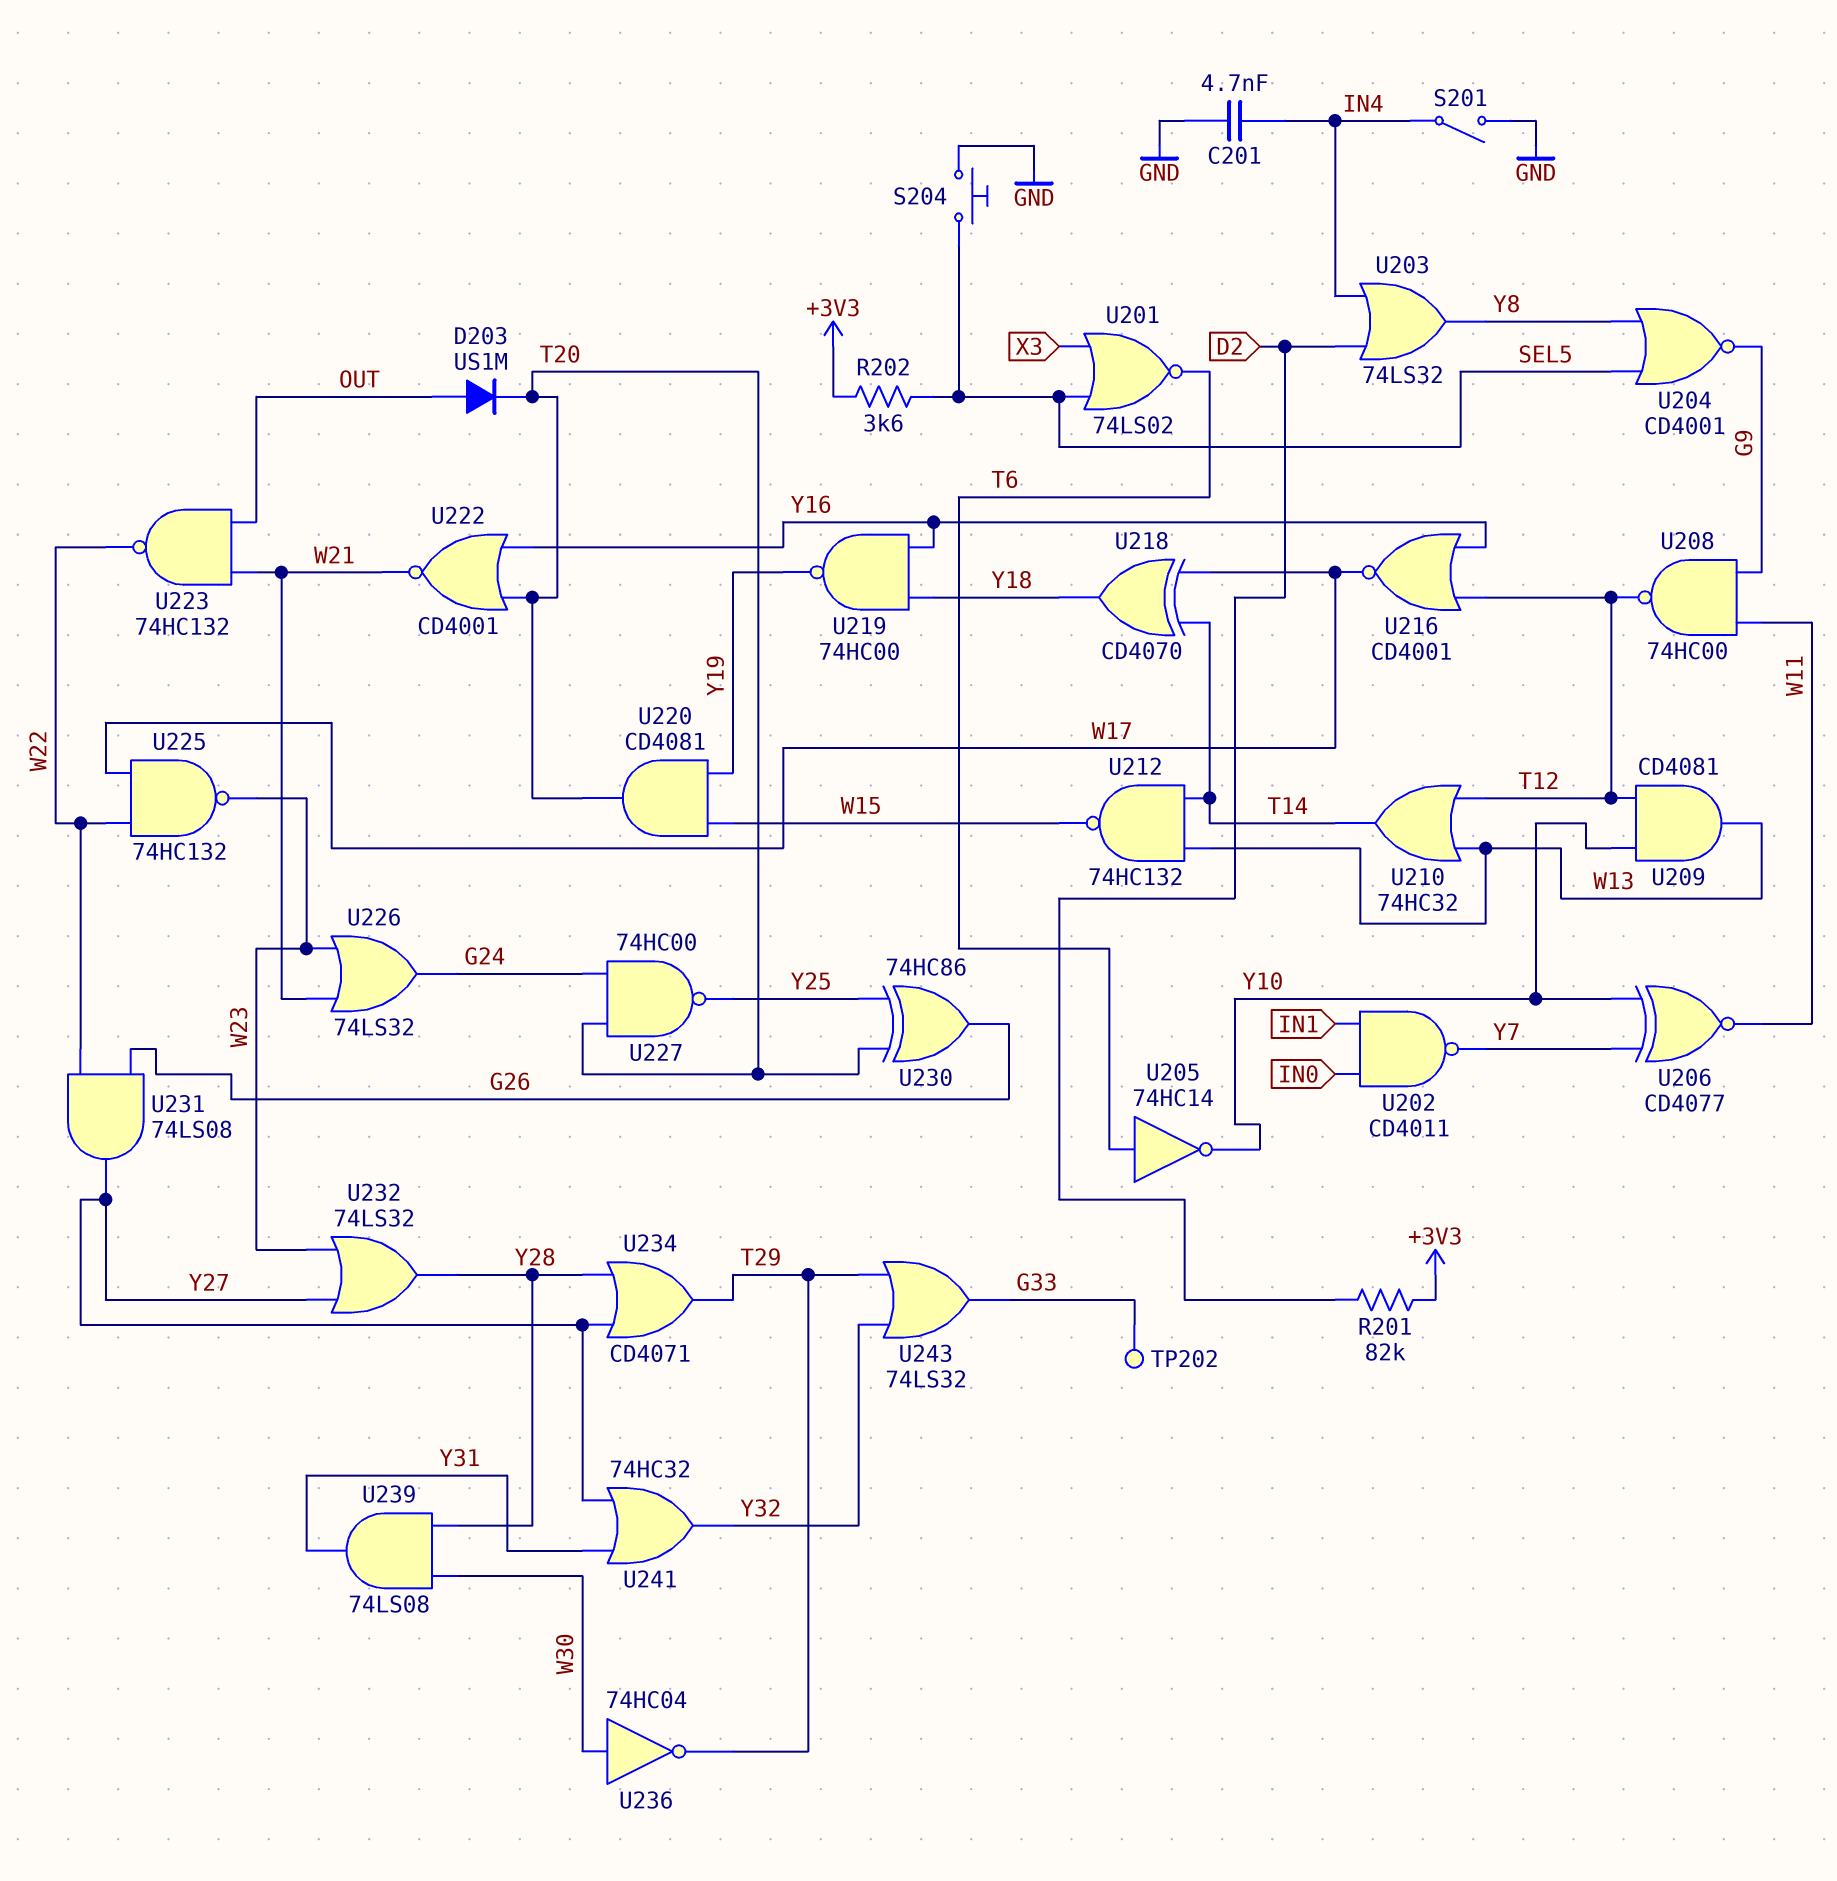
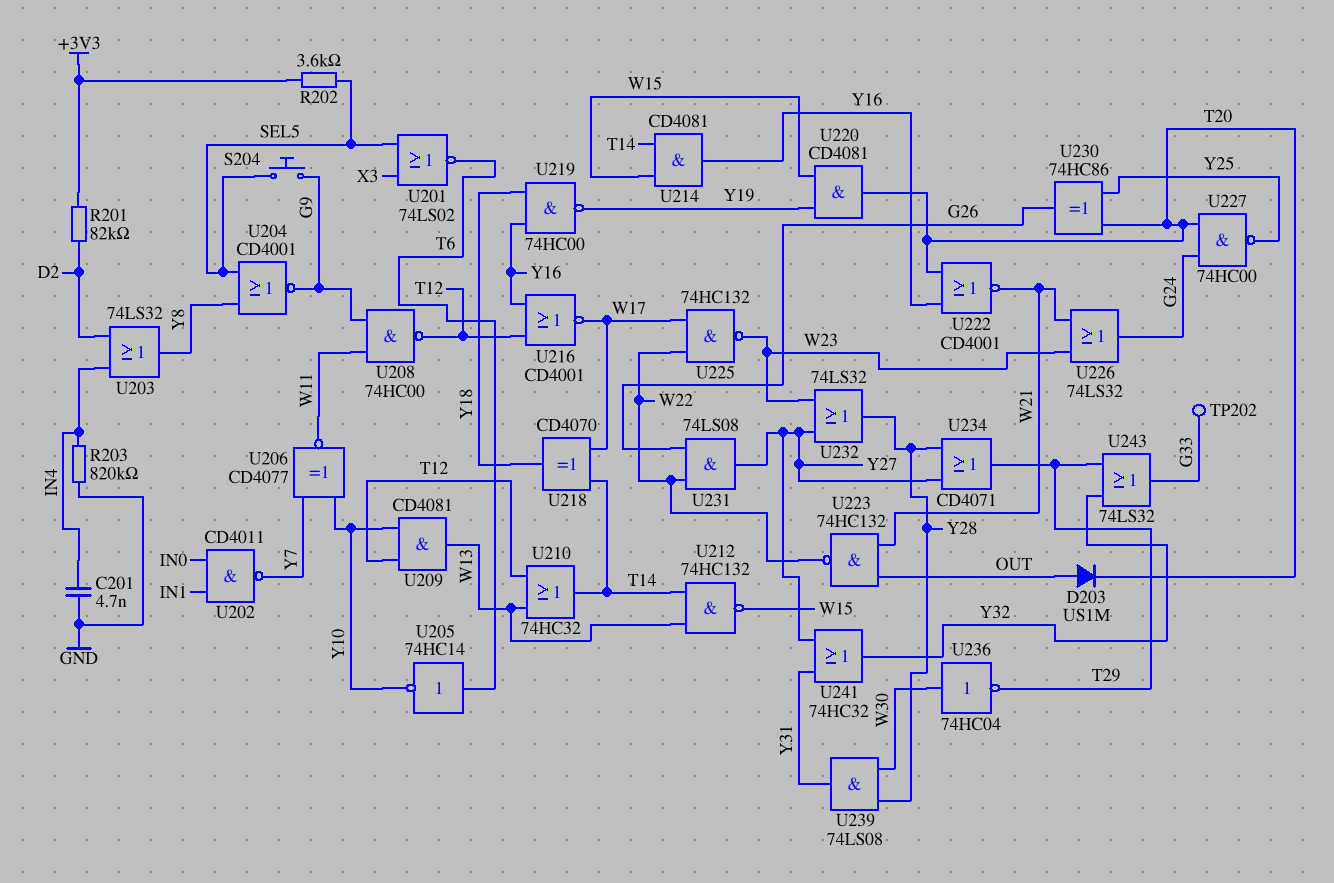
R203: none -> 820k (GND, IN4)
S201: switch (GND, IN4) -> none
S204: button (GND, SEL5) -> button (G9, SEL5)
U214: none -> AND CD4081 (in T14, in W15, out Y16)

